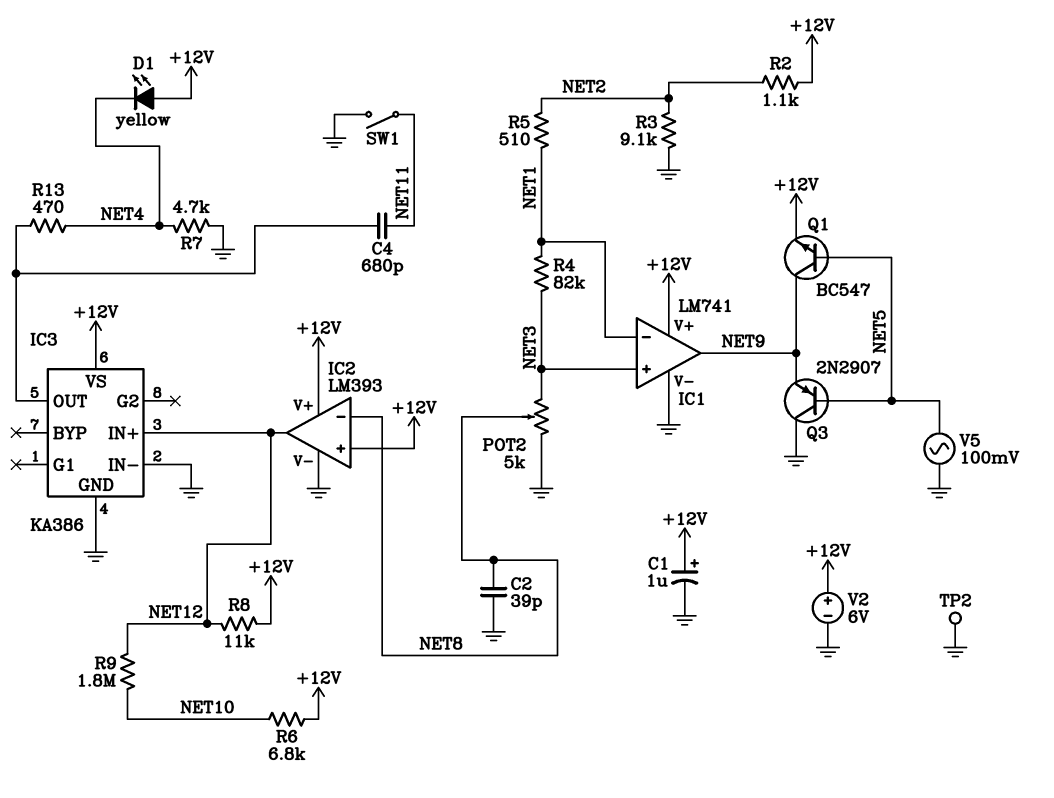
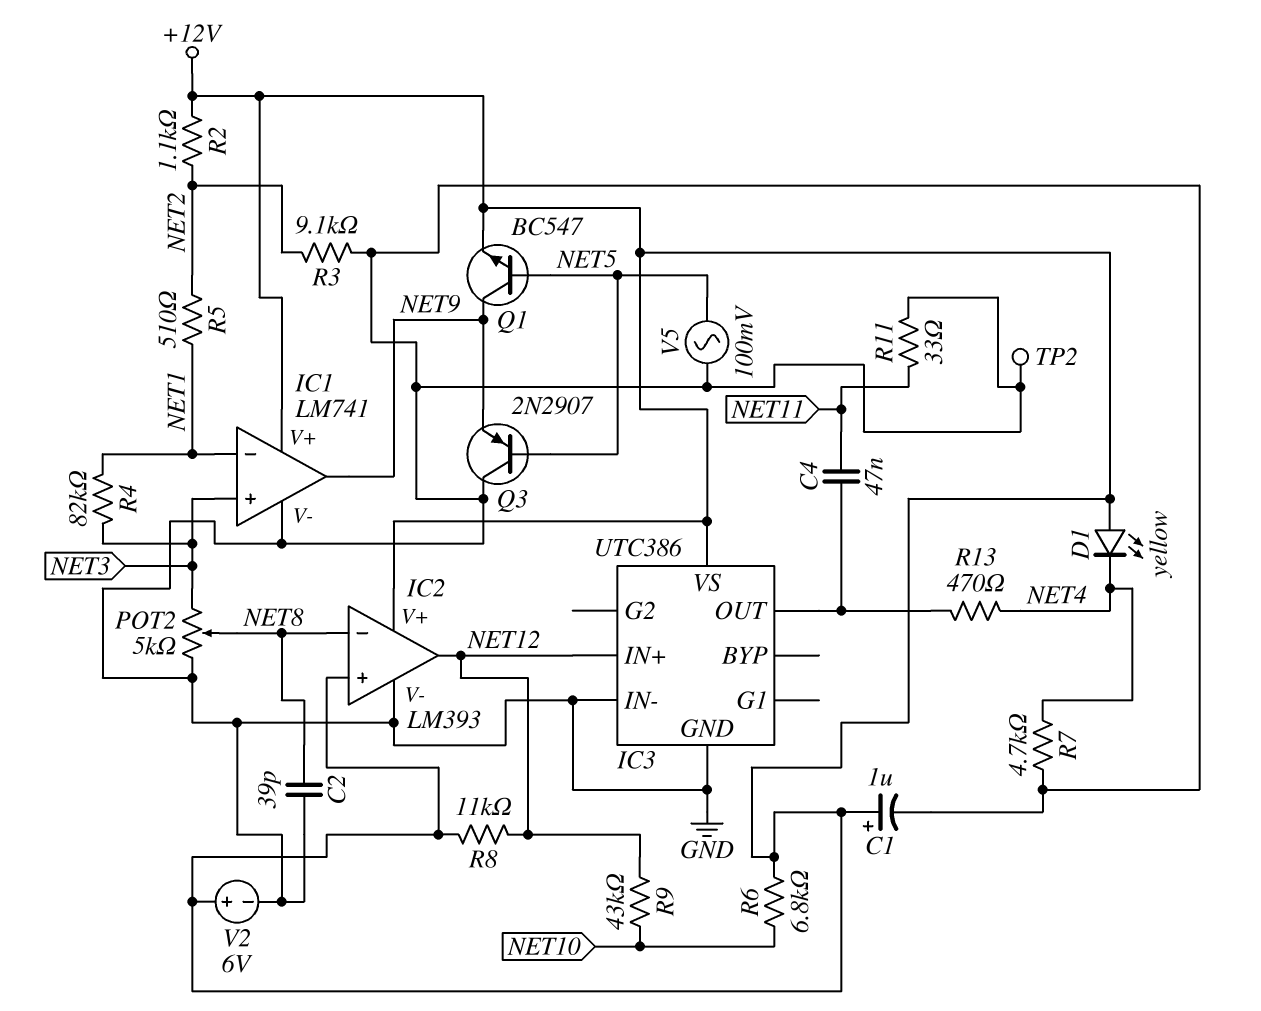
C4: 680pF (IC3/OUT, NET11) -> 47nF (IC3/OUT, NET11)
IC3: KA386 -> UTC386
R9: 1.8M (NET10, NET12) -> 43k (NET10, NET12)
R11: none -> 33 (GND, NET11)
SW1: switch (GND, NET11) -> none

